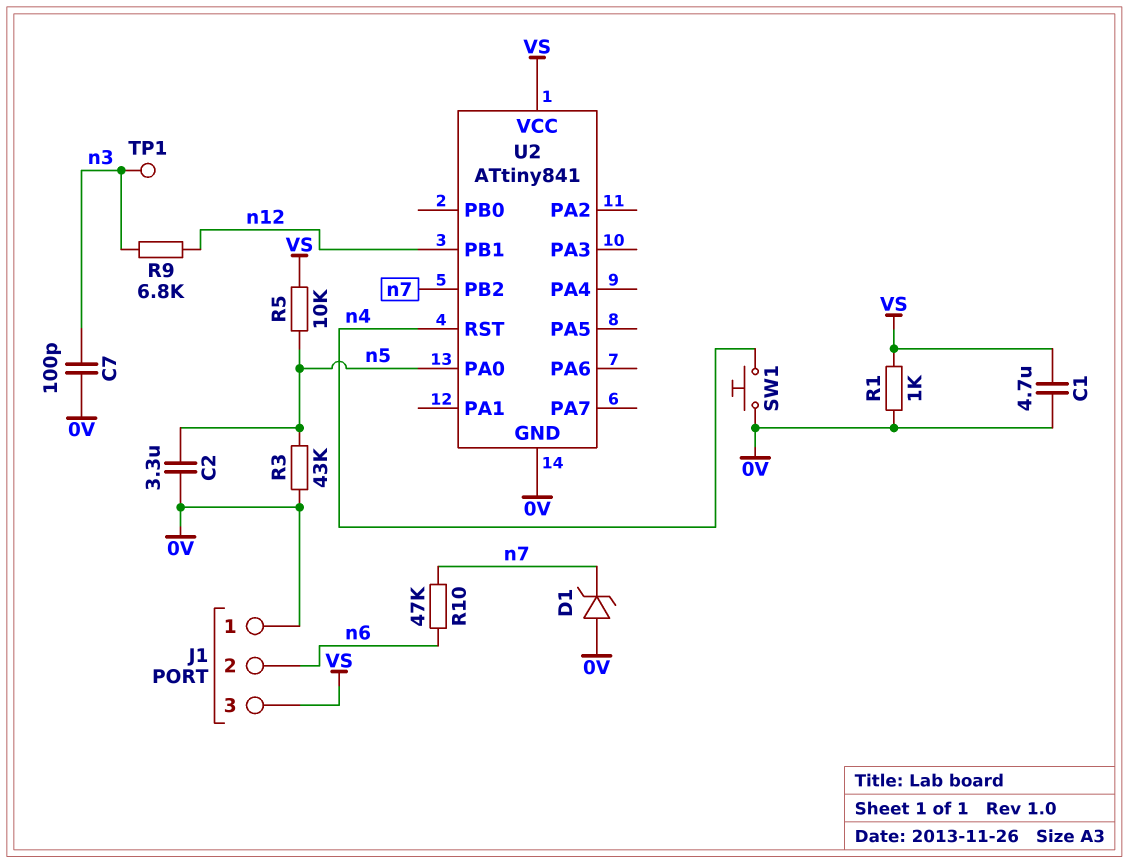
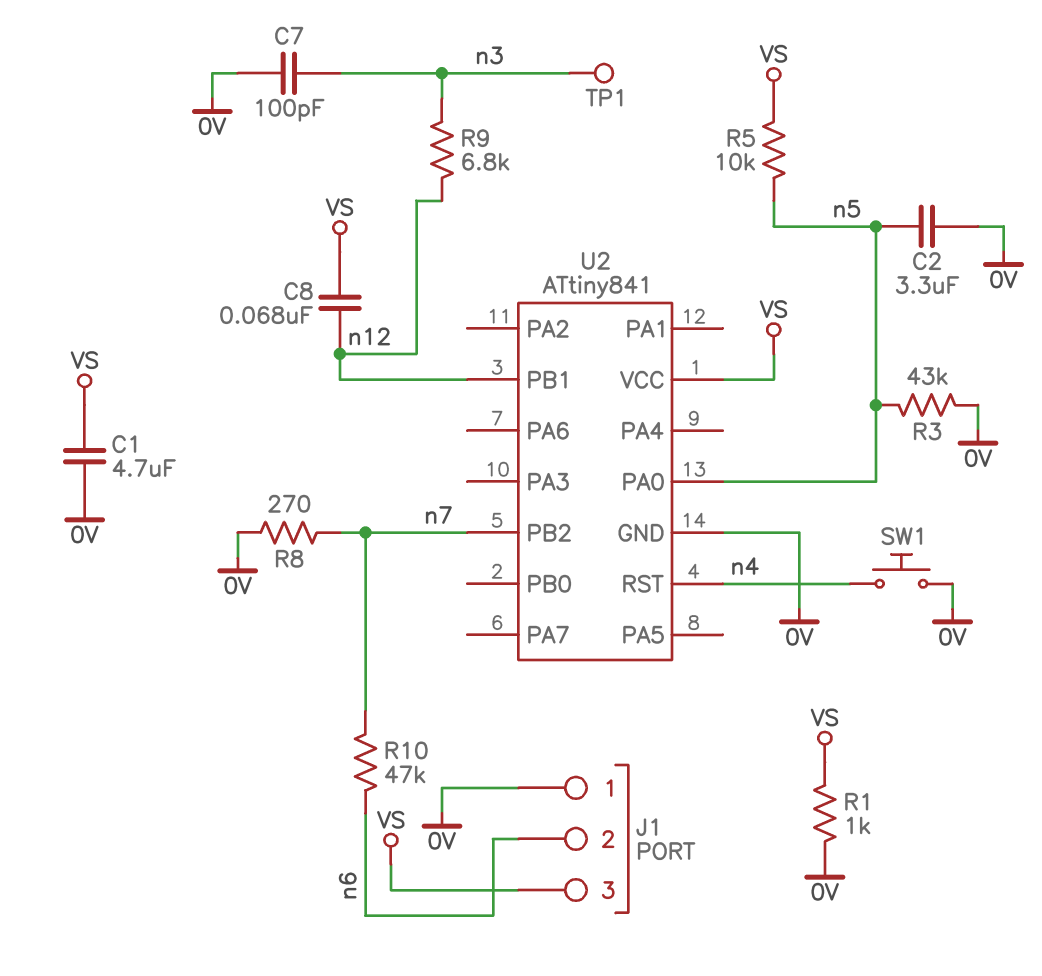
C8: none -> 68nF (VS, n12)
D1: zener (A 0V, K n7) -> none
R8: none -> 270 (0V, n7)

